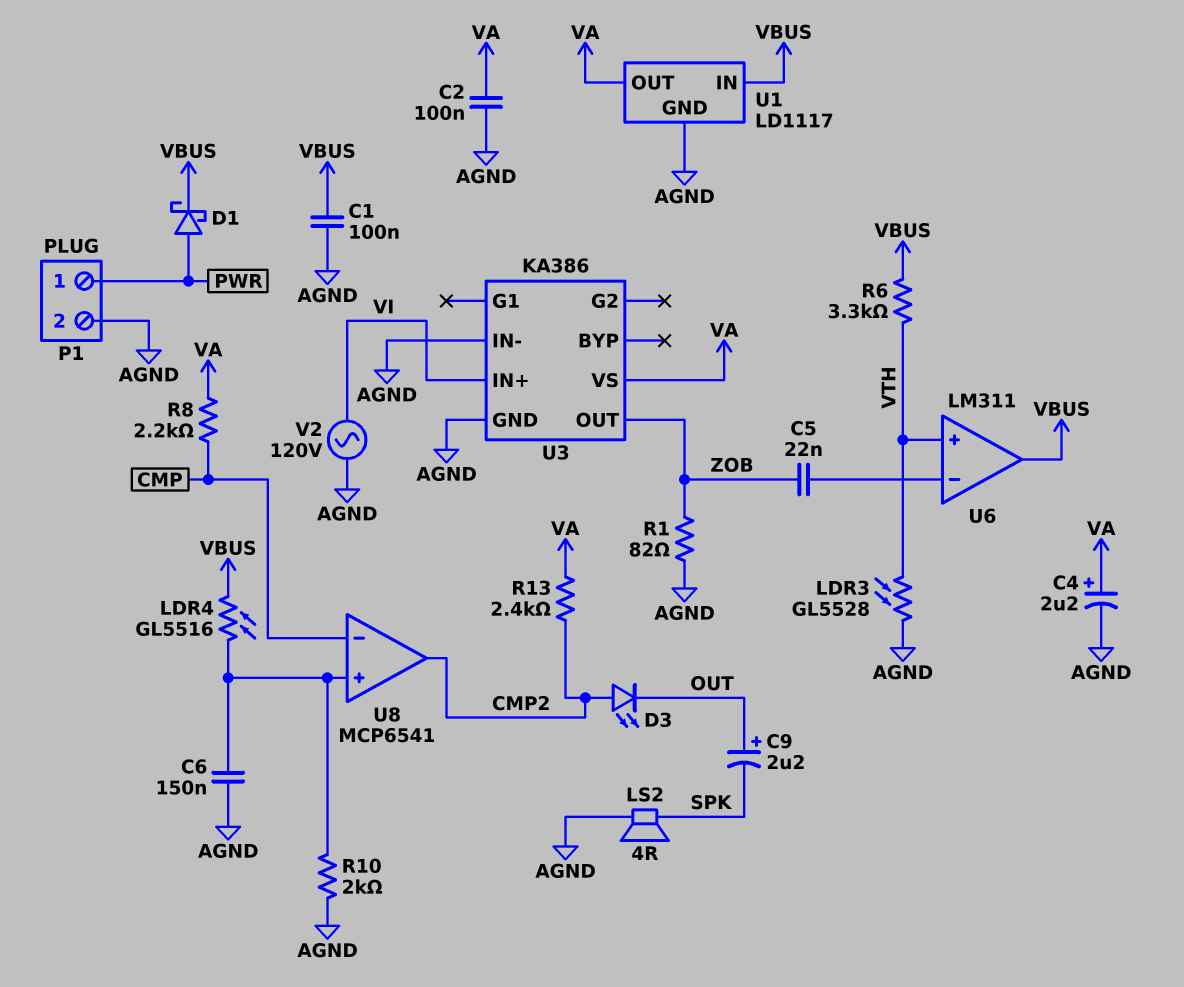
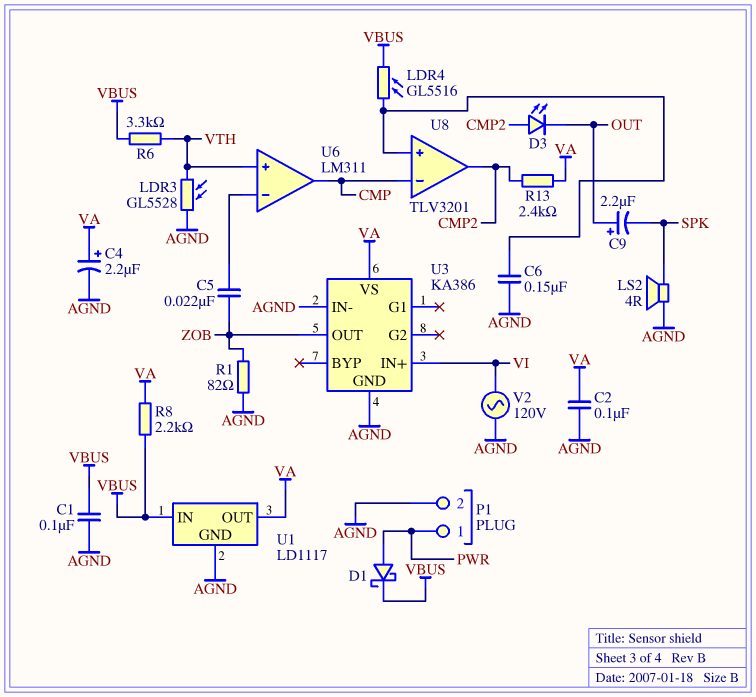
R8: 2.2k (CMP, VA) -> 2.2k (VA, VBUS)
R10: 2k (AGND, U8/in+) -> none
U6 pin out: VBUS -> CMP
U8: MCP6541 -> TLV3201

